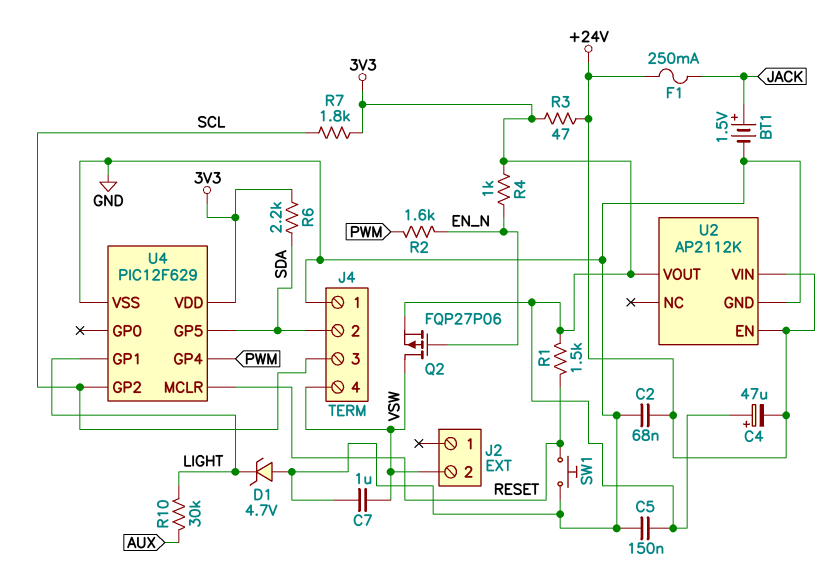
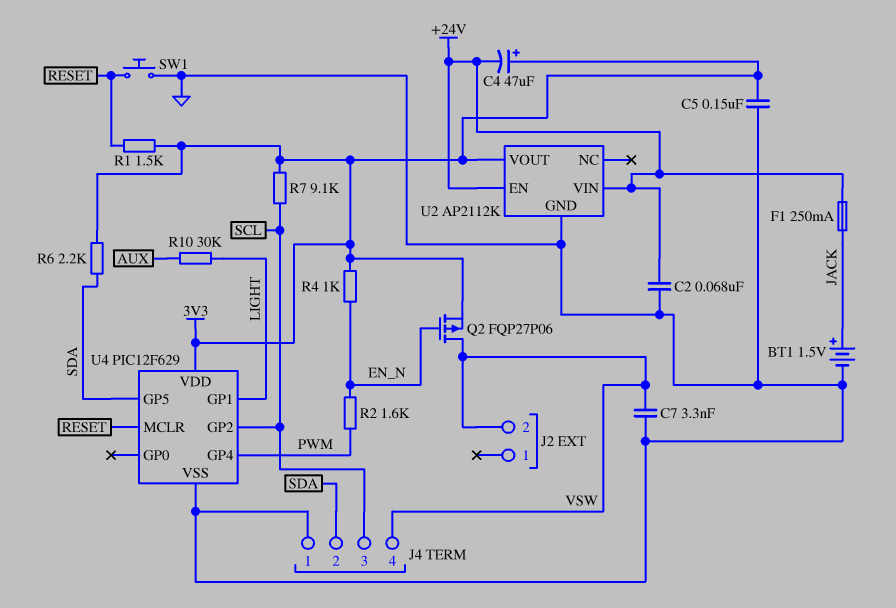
C7: 1uF (GND, VSW) -> 3.3nF (GND, VSW)
D1: zener 4.7V (A GND, K LIGHT) -> none
R3: 47 (+24V, 3V3) -> none
R7: 1.8k (3V3, SCL) -> 9.1k (3V3, SCL)

